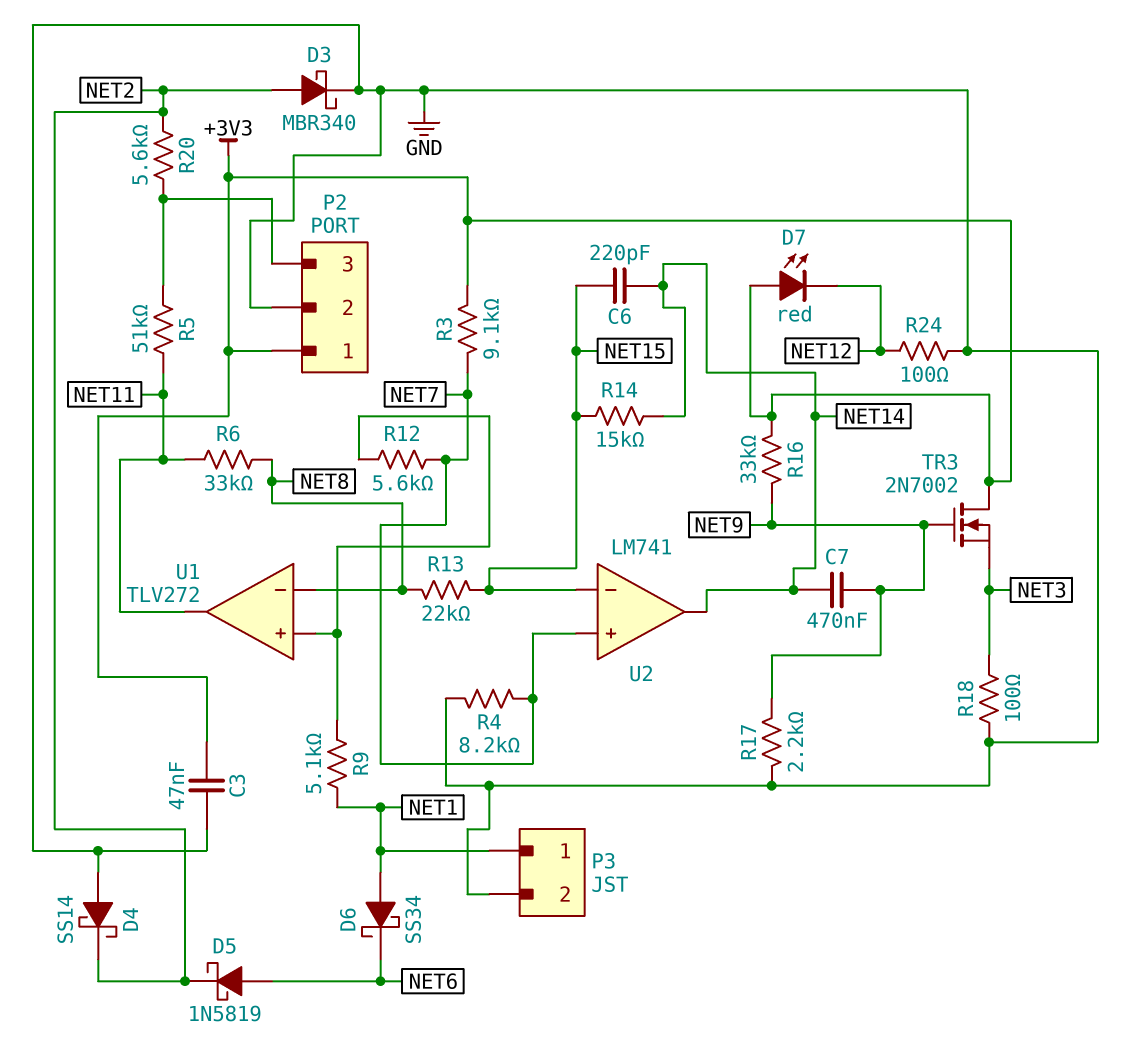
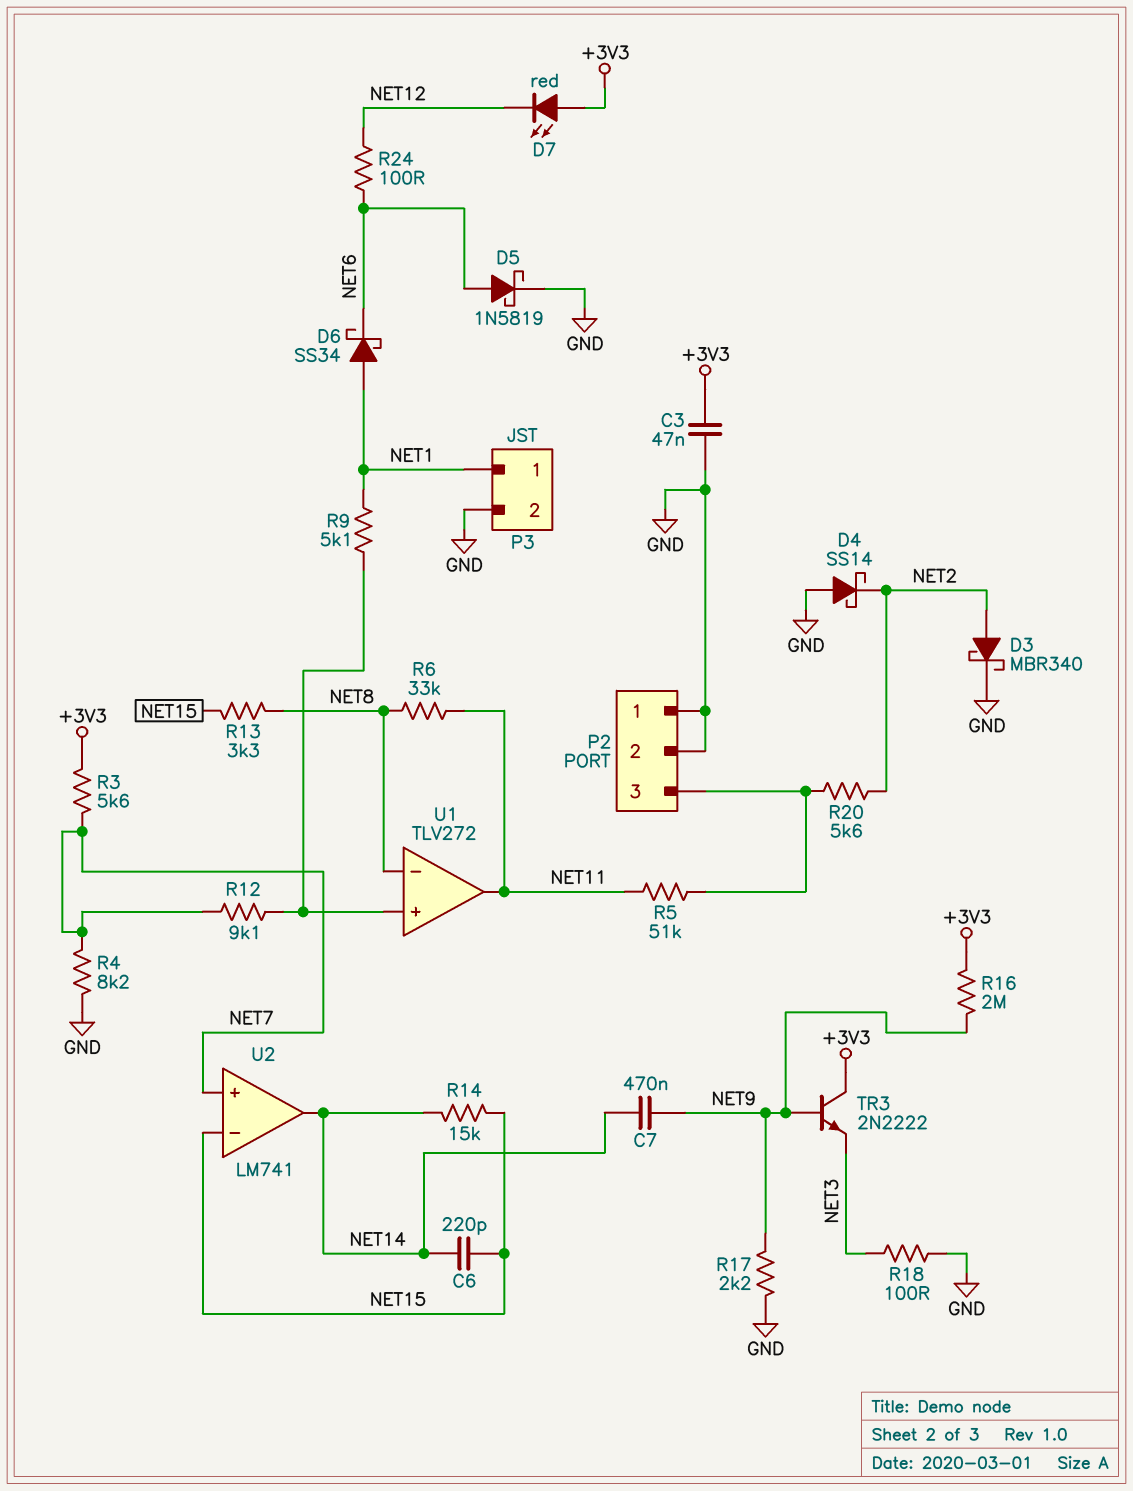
D5: schottky 1N5819 (A NET6, K NET2) -> schottky 1N5819 (A NET6, K GND)
P2 pin 1: +3V3 -> GND
R3: 9.1k (+3V3, NET7) -> 5.6k (+3V3, NET7)
R12: 5.6k (NET7, U1/in+) -> 9.1k (NET7, U1/in+)
R13: 22k (NET8, NET15) -> 3.3k (NET8, NET15)
R16: 33k (+3V3, NET9) -> 2M (+3V3, NET9)
R24: 100 (GND, NET12) -> 100 (NET6, NET12)
TR3: NMOS 2N7002 (G NET9, D +3V3, S NET3) -> NPN 2N2222 (B NET9, C +3V3, E NET3)

